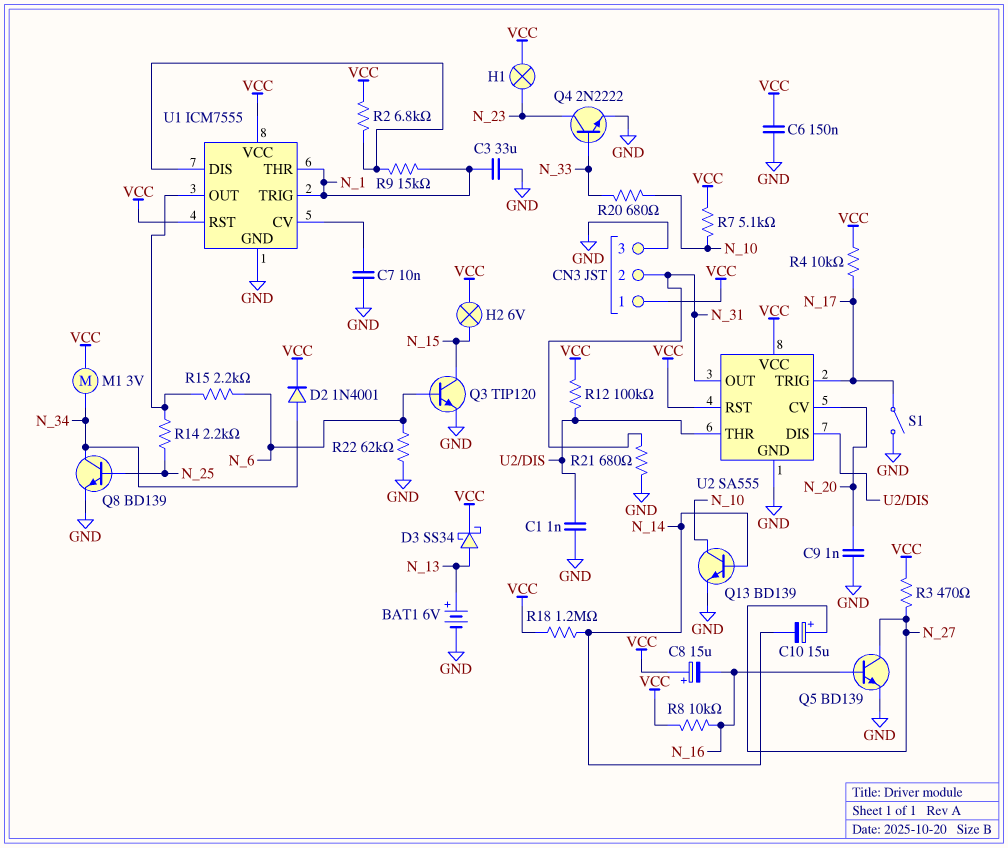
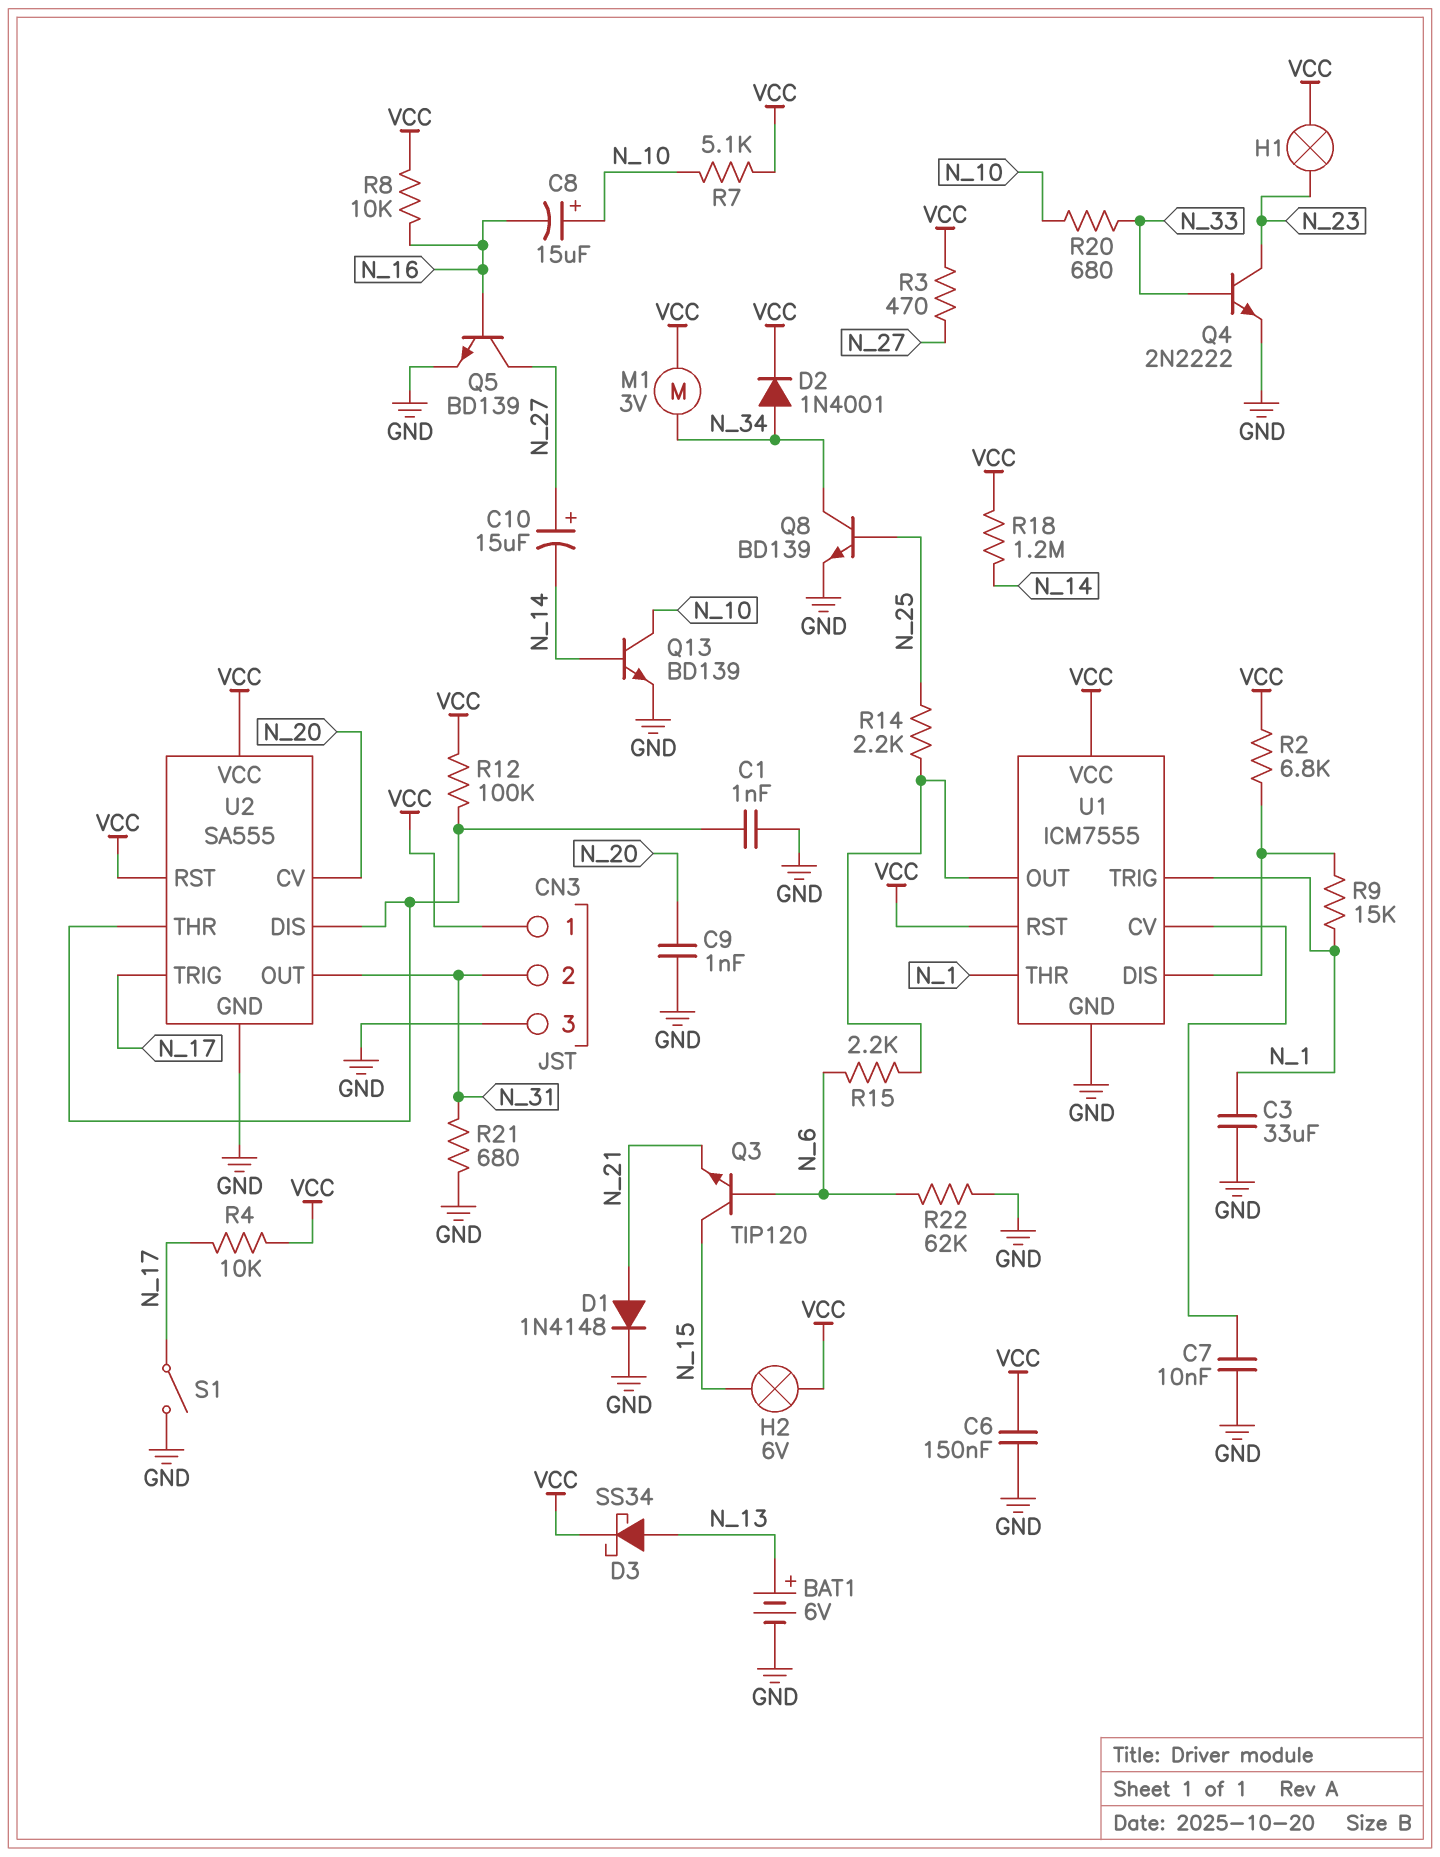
C8: 15uF (plus VCC, minus N_16) -> 15uF (plus N_10, minus N_16)
D1: none -> diode 1N4148 (A N_21, K GND)
Q3: NPN TIP120 (B N_6, C N_15, E GND) -> NPN TIP120 (B N_6, C N_15, E N_21)

